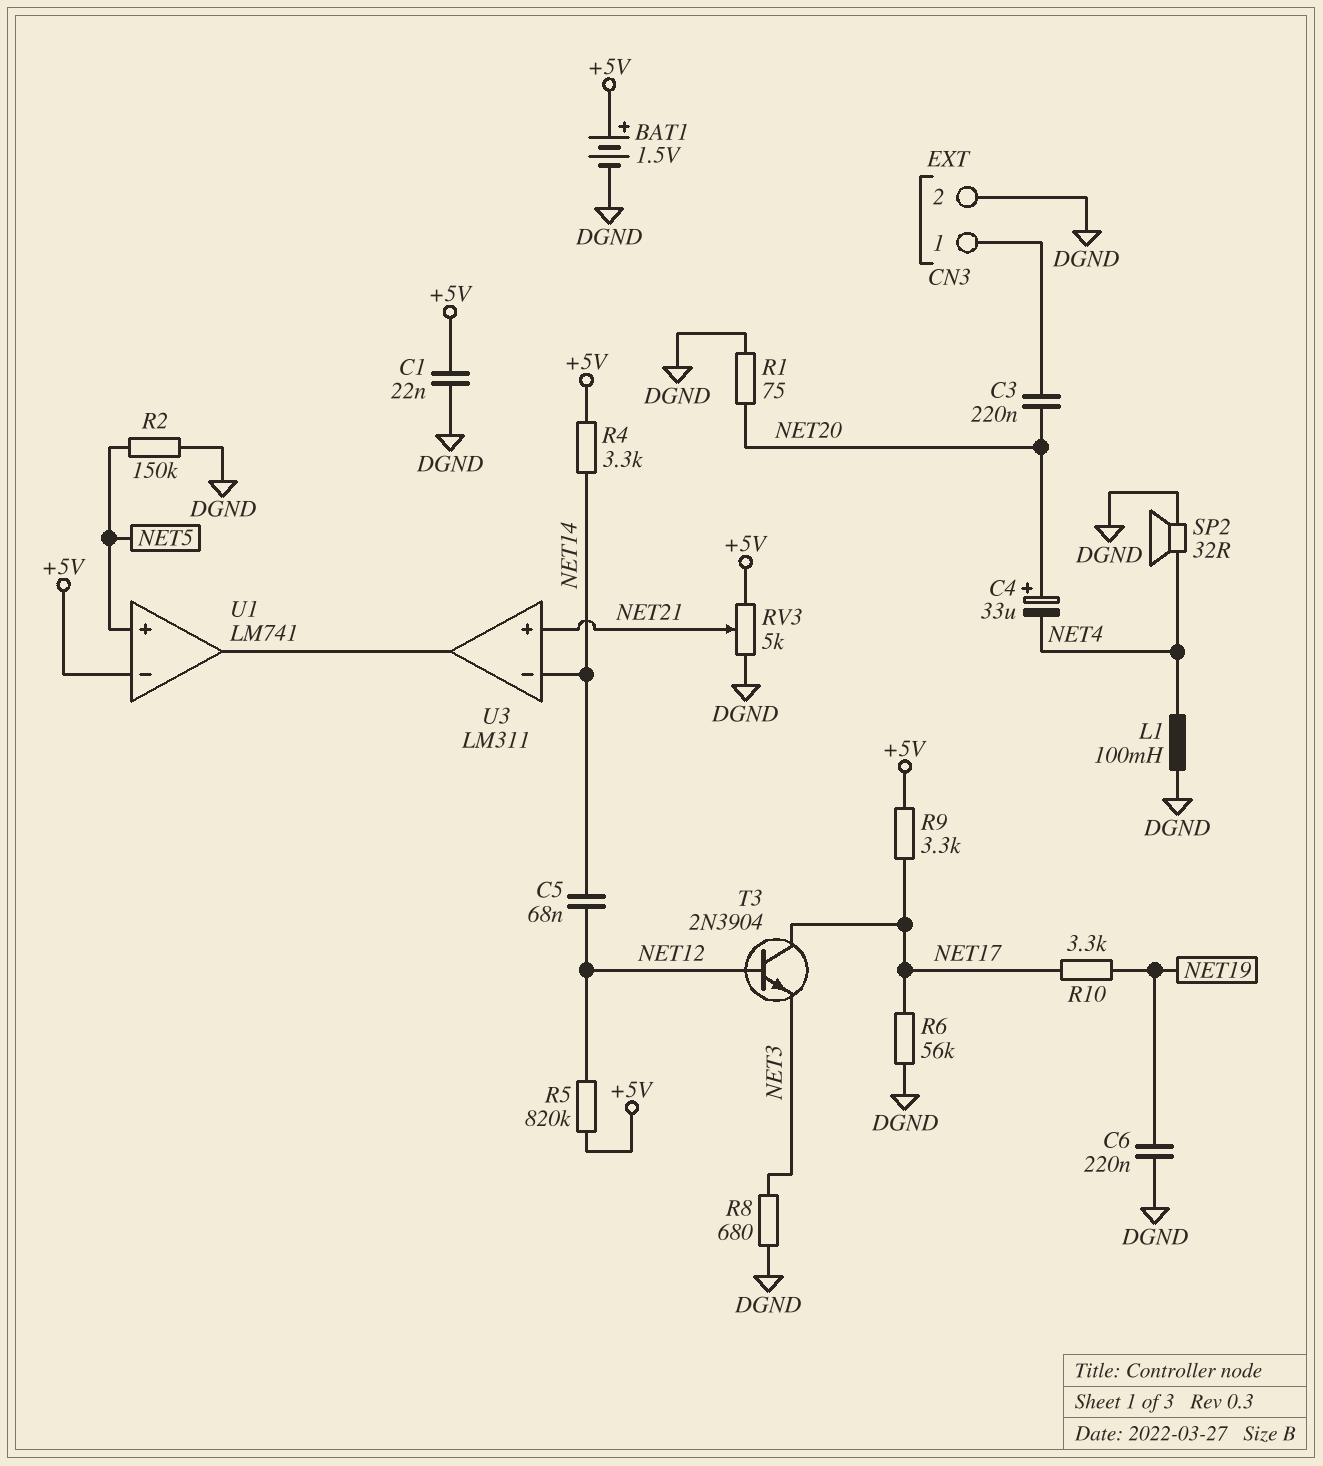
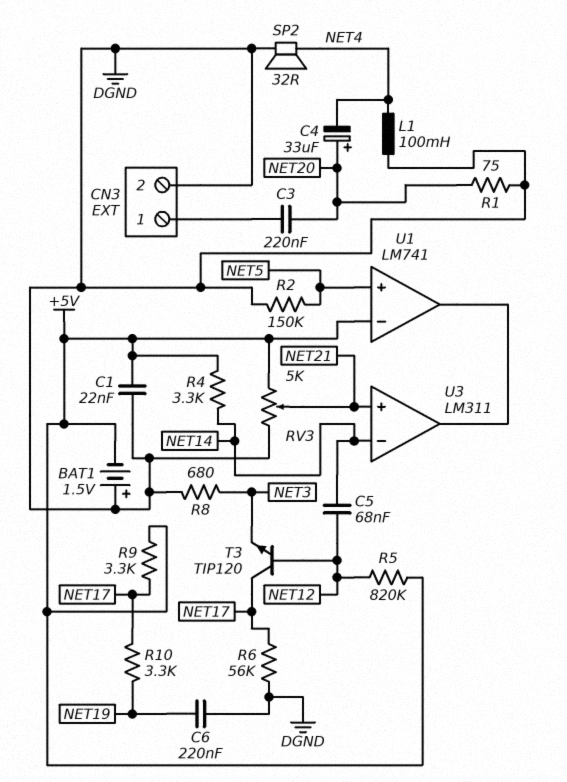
BAT1: 1.5V (plus +5V, minus DGND) -> 1.5V (plus DGND, minus +5V)
T3: NPN 2N3904 (B NET12, C NET17, E NET3) -> NPN TIP120 (B NET12, C NET17, E NET3)

